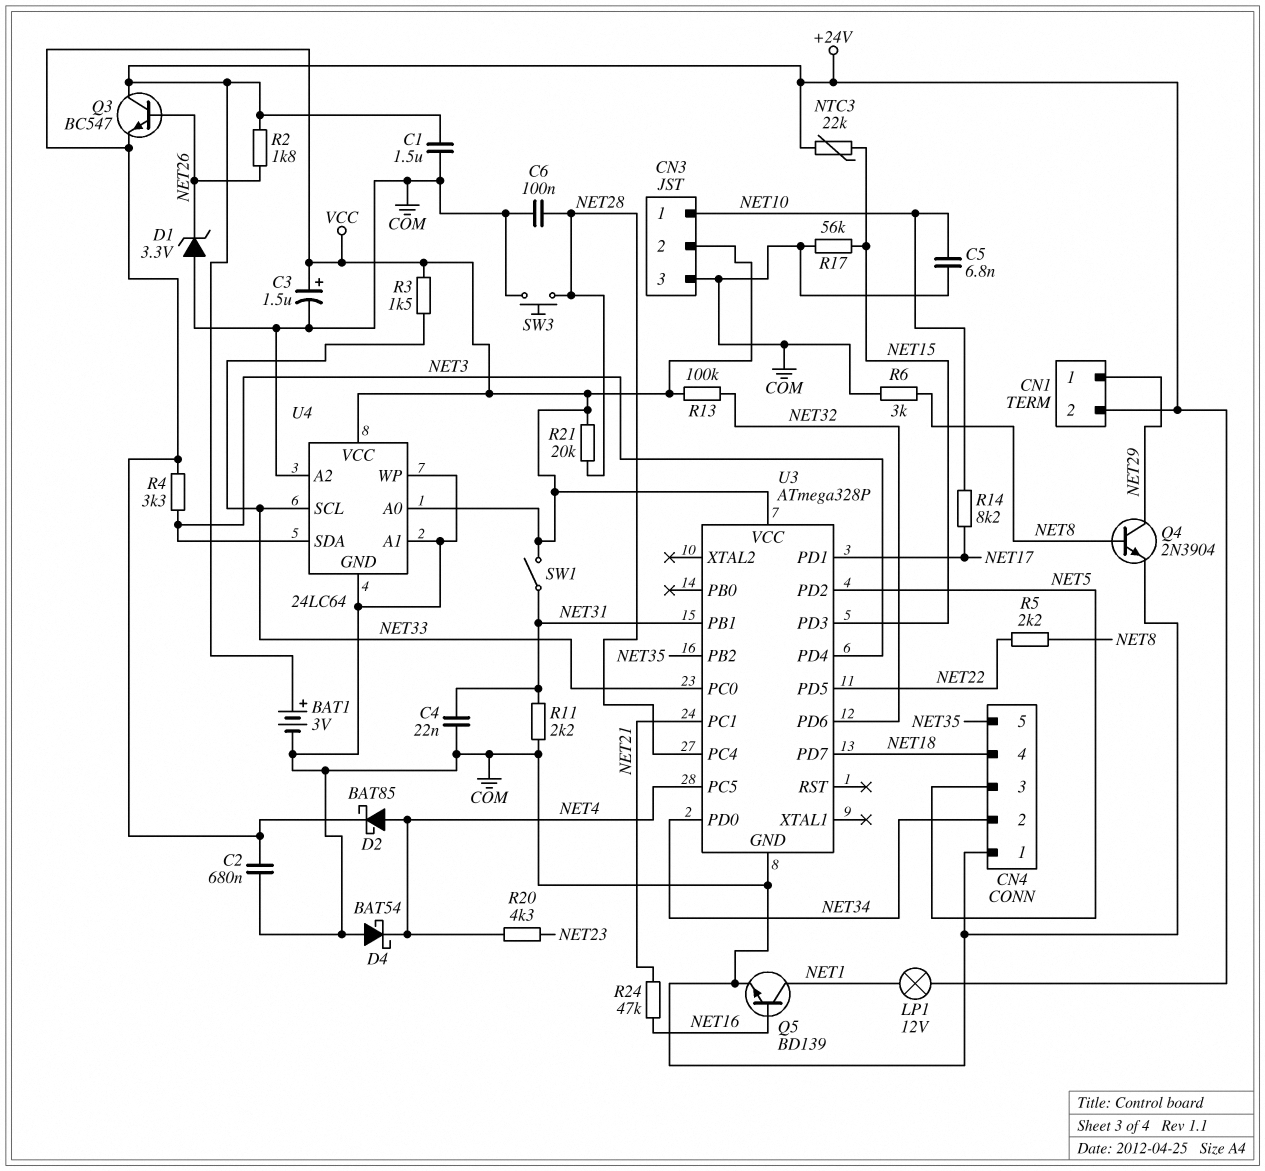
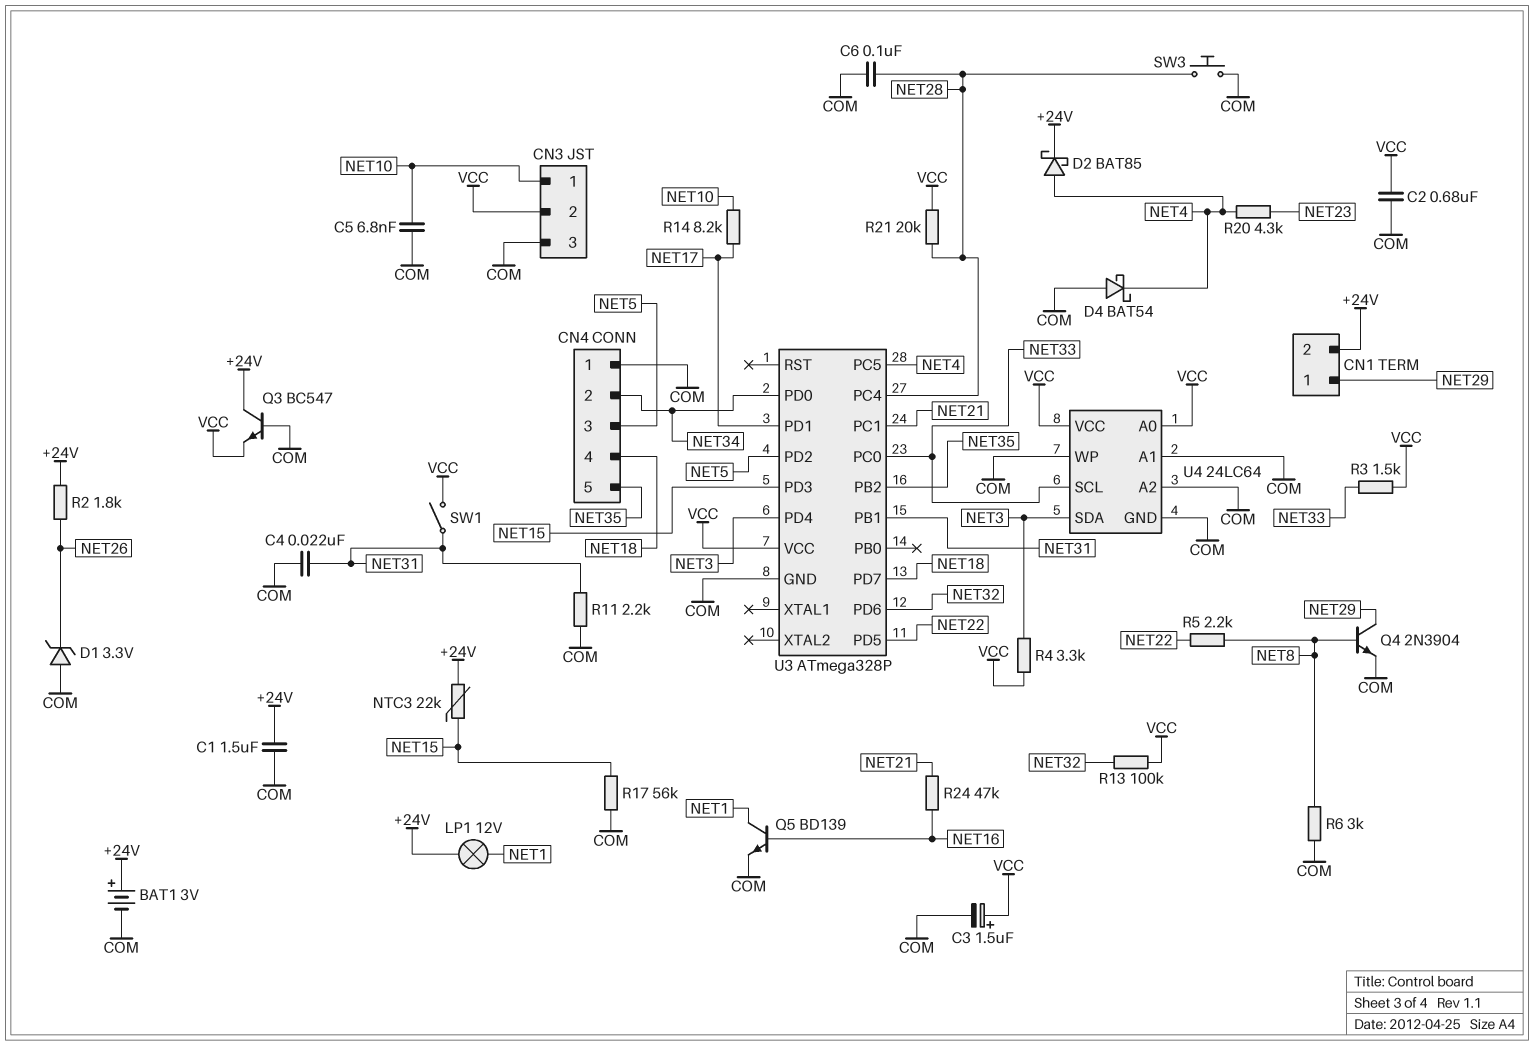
D2: schottky BAT85 (A NET4, K VCC) -> schottky BAT85 (A NET4, K +24V)
Q3: NPN BC547 (B NET26, C +24V, E VCC) -> NPN BC547 (B COM, C +24V, E VCC)

